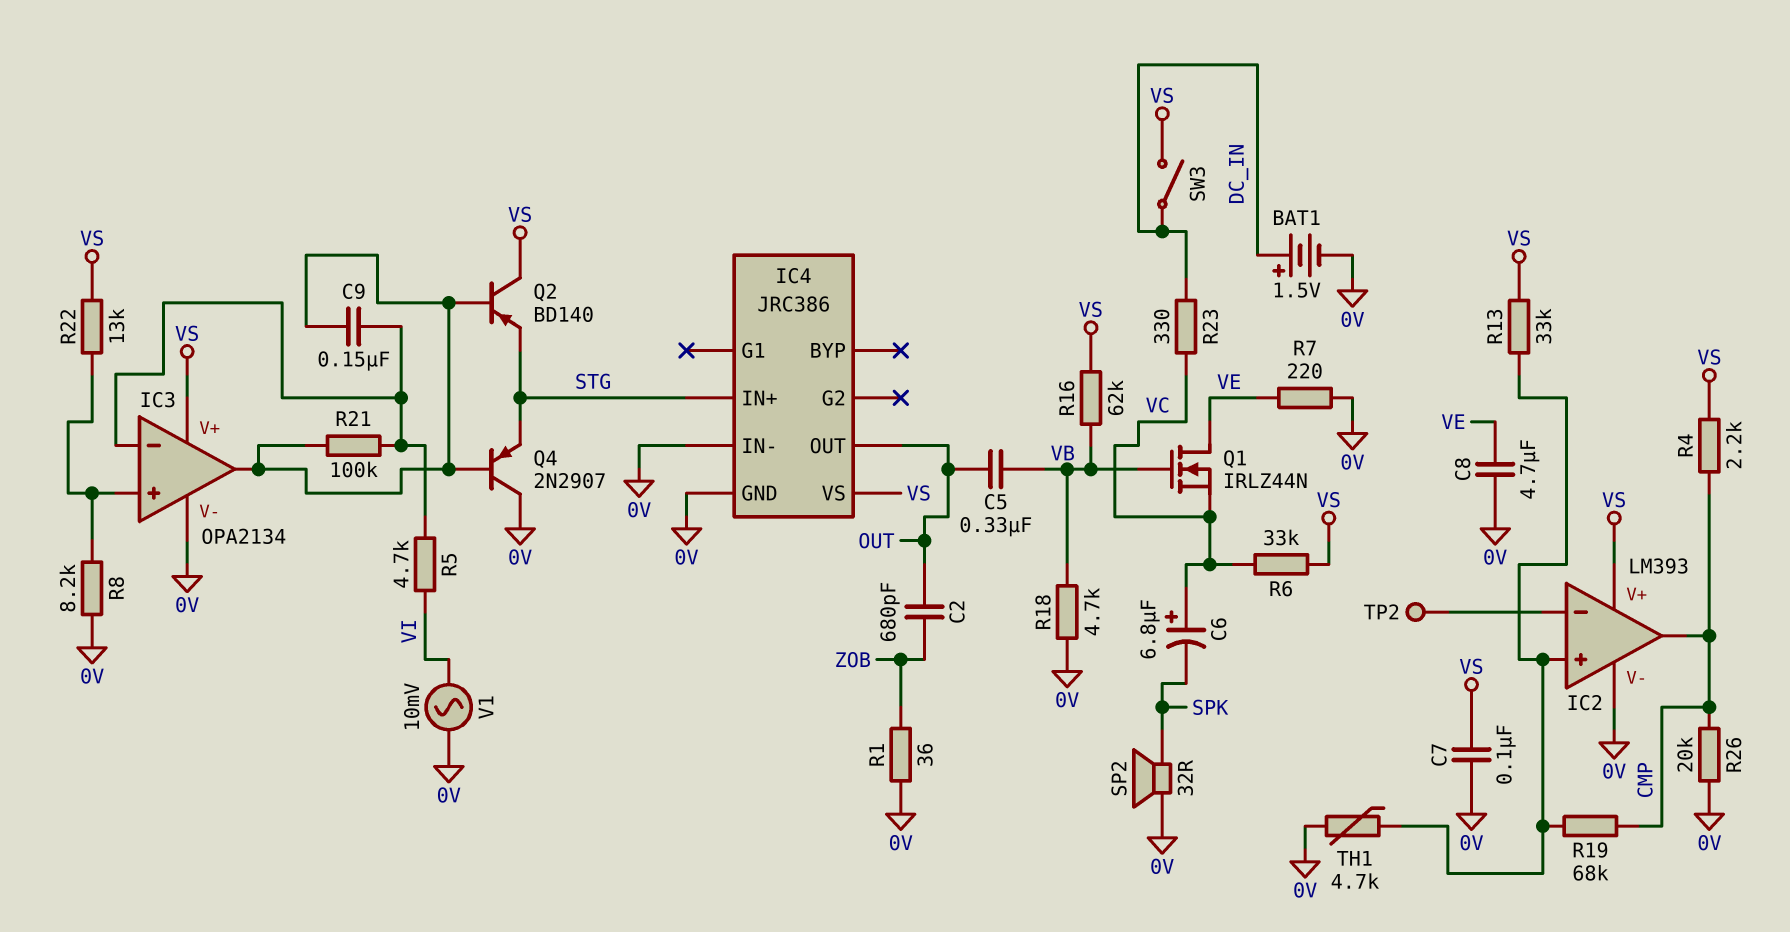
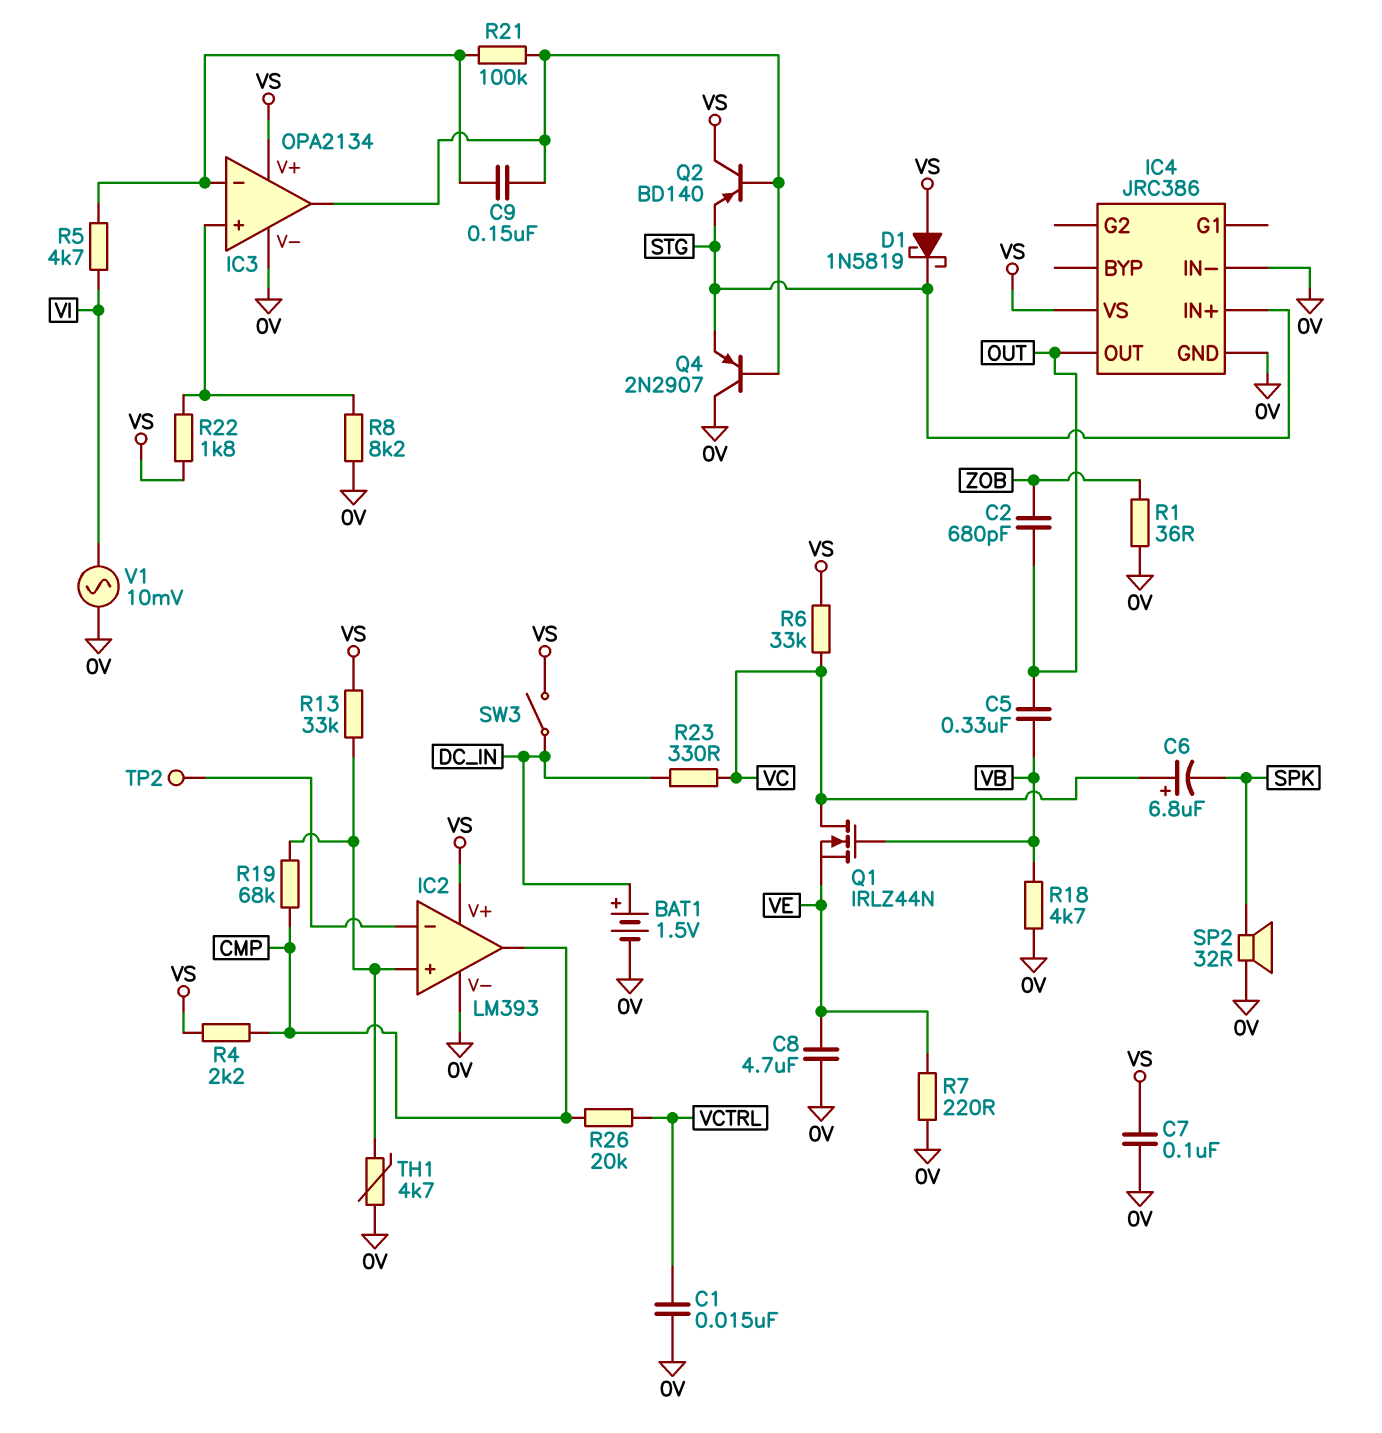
C1: none -> 15nF (0V, VCTRL)
D1: none -> schottky 1N5819 (A VS, K STG)
Q1: NMOS IRLZ44N (G VB, D VE, S VC) -> NMOS IRLZ44N (G VB, D VC, S VE)
R16: 62k (VB, VS) -> none
R22: 13k (IC3/in+, VS) -> 1.8k (IC3/in+, VS)
R26: 20k (0V, CMP) -> 20k (CMP, VCTRL)

